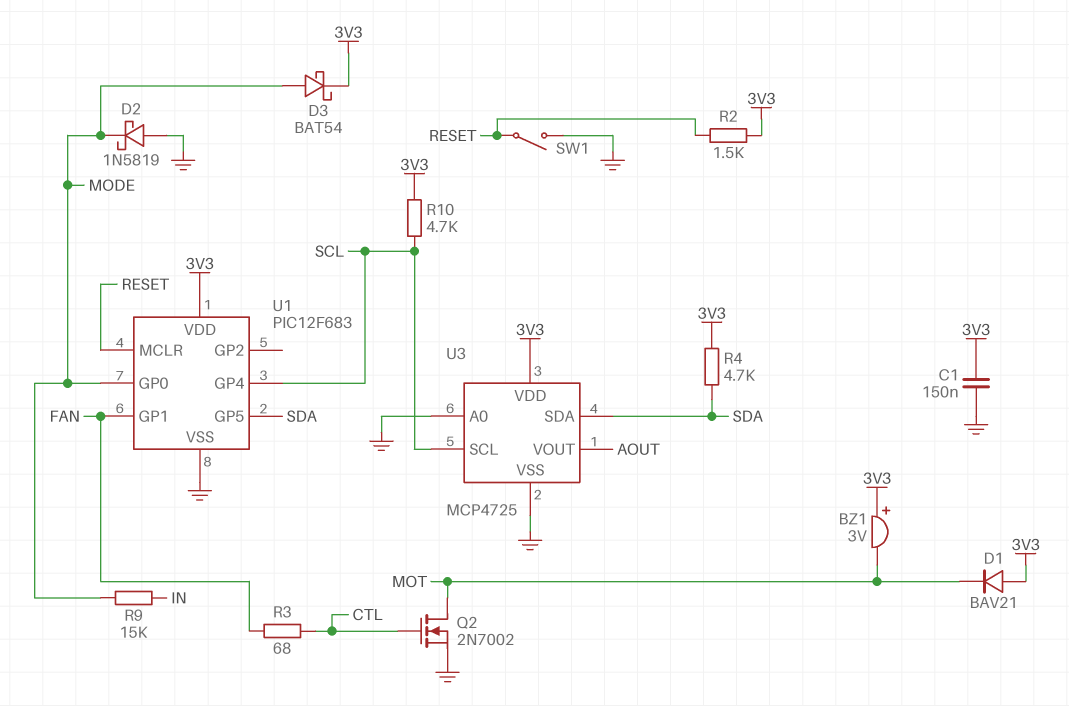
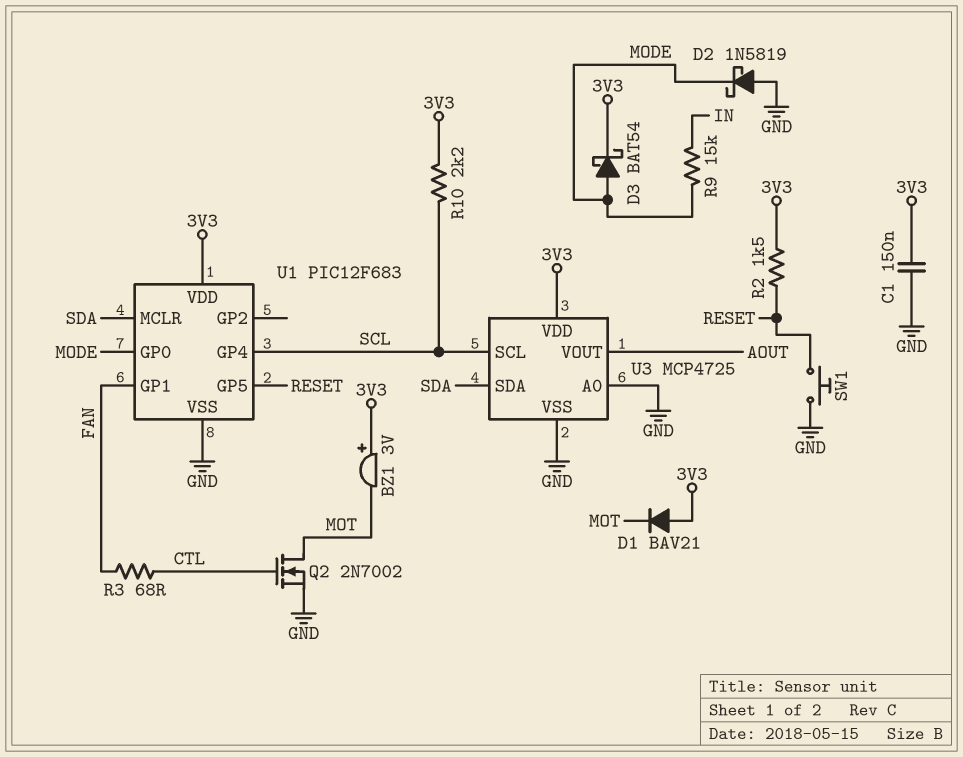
R4: 4.7k (3V3, SDA) -> none
R10: 4.7k (3V3, SCL) -> 2.2k (3V3, SCL)
SW1: switch (GND, RESET) -> button (GND, RESET)
U1 pin GP5: SDA -> RESET
U1 pin MCLR: RESET -> SDA

